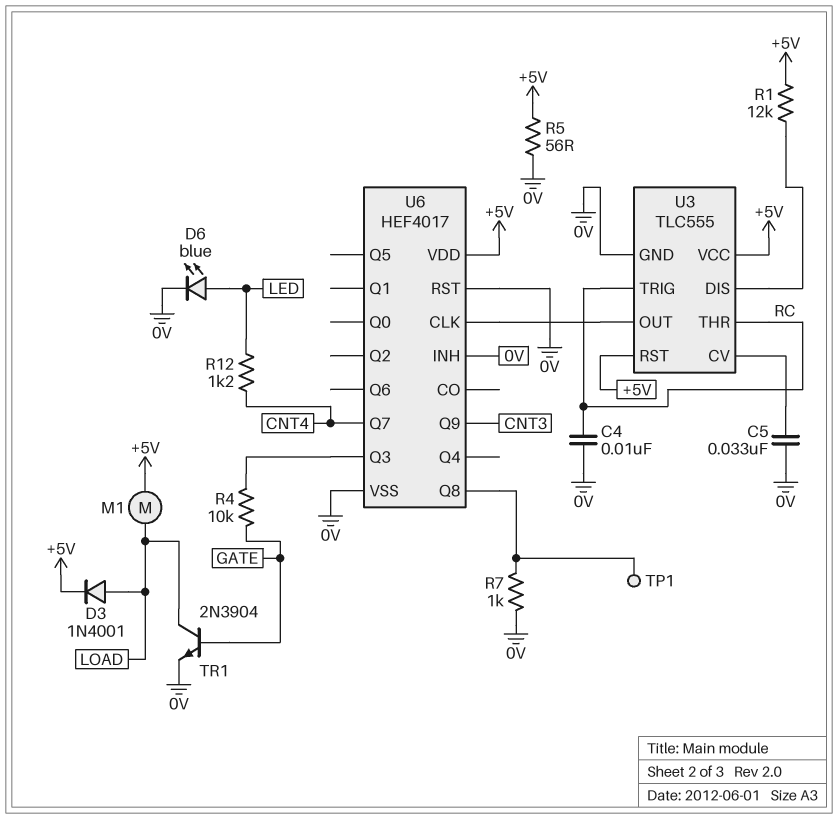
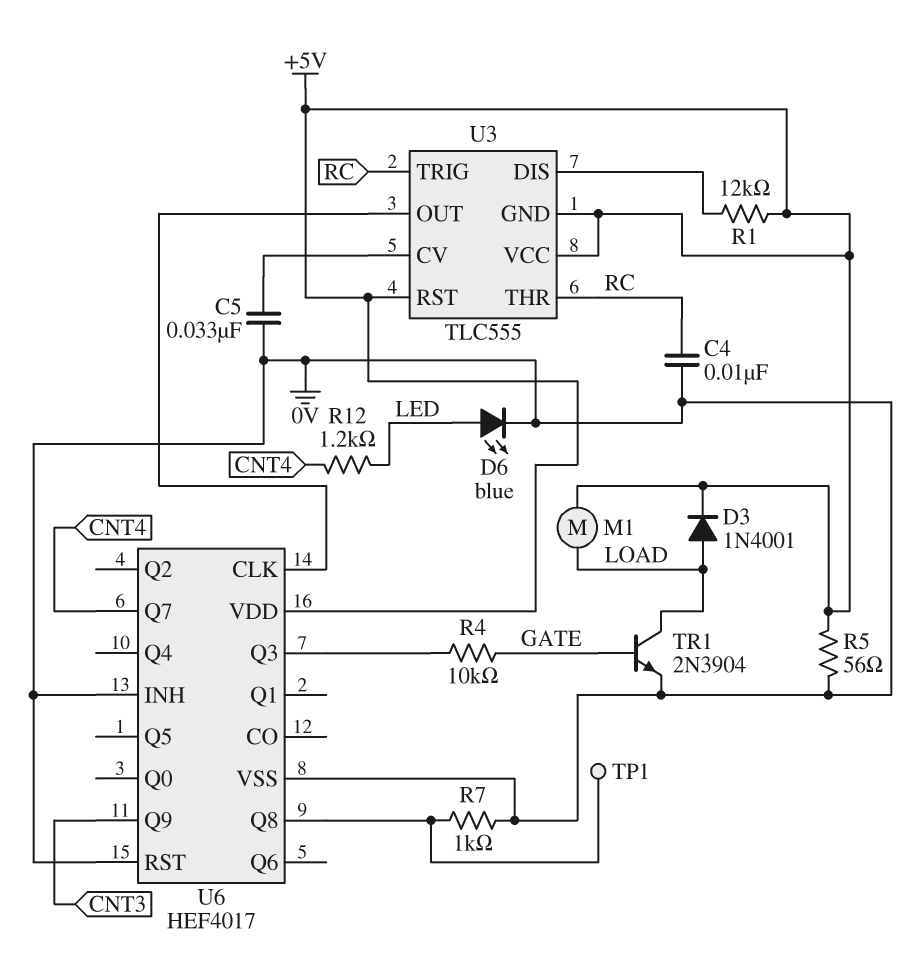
U3 pin GND: 0V -> +5V

